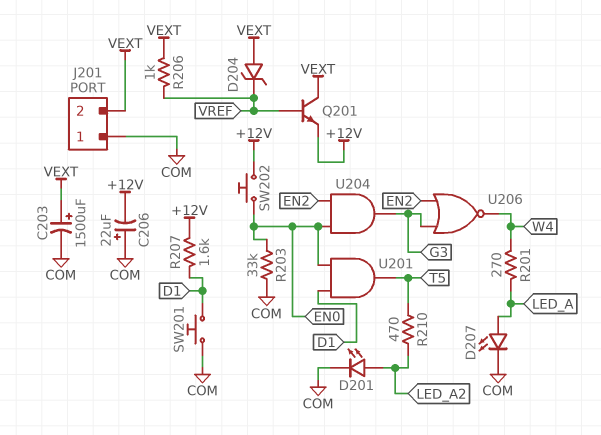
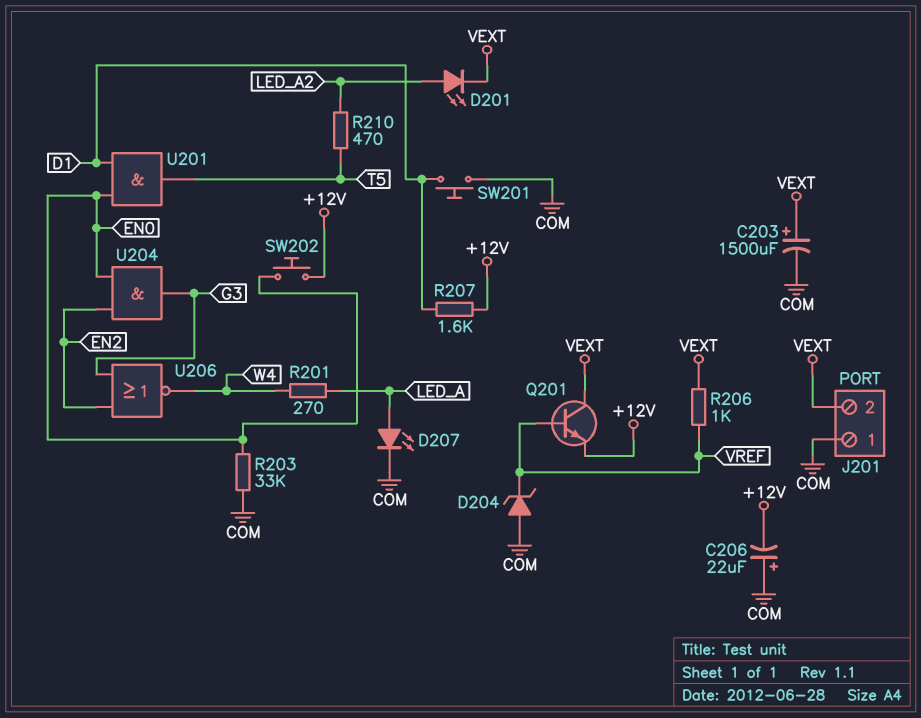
D201: LED (A LED_A2, K COM) -> LED (A LED_A2, K VEXT)
D204: zener (A VEXT, K VREF) -> zener (A COM, K VREF)

